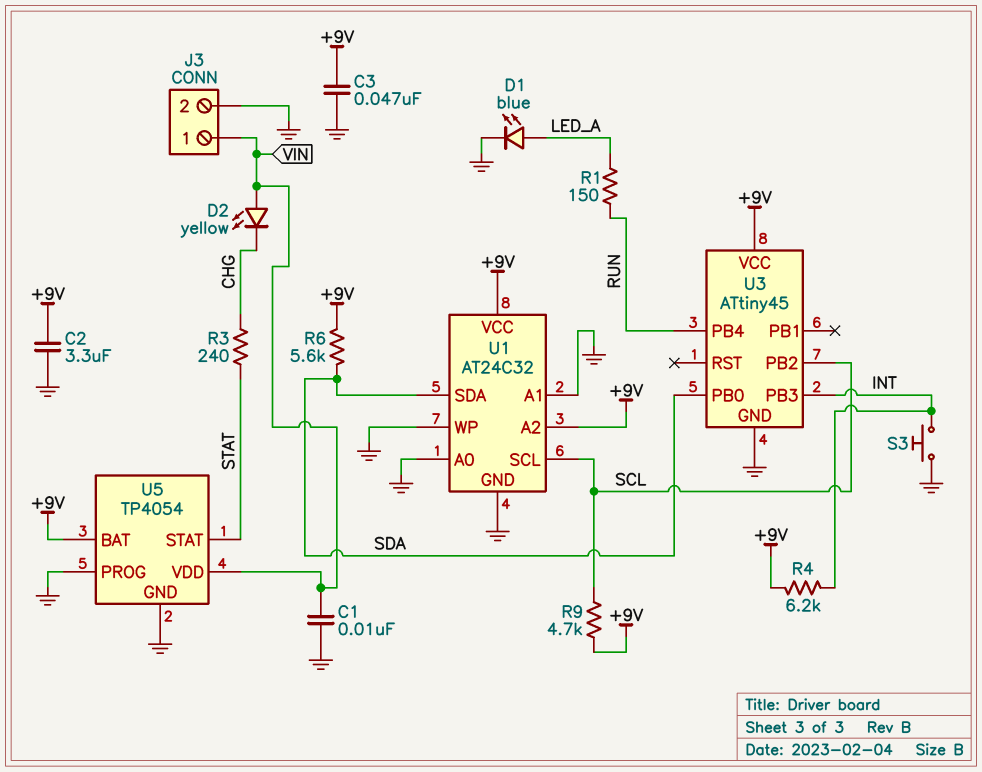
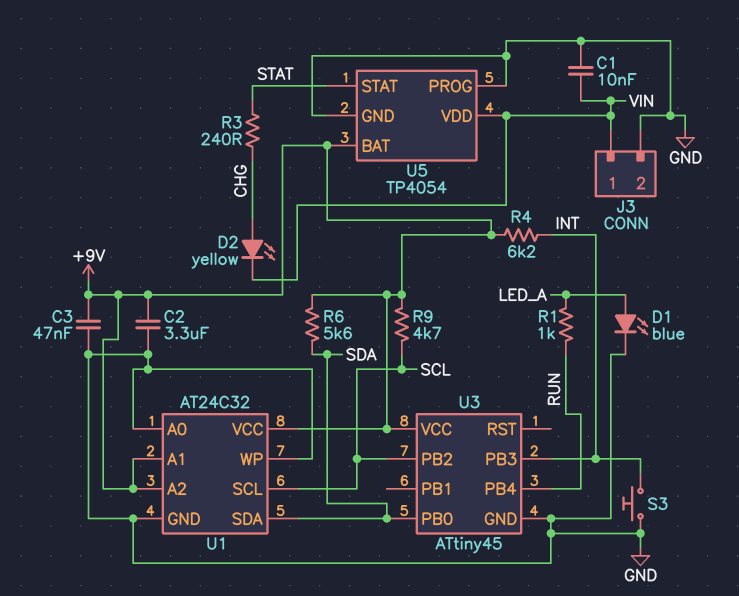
D2: LED yellow (A VIN, K CHG) -> LED yellow (A CHG, K VIN)
R1: 150 (LED_A, RUN) -> 1k (LED_A, RUN)
U1 pin A1: GND -> +9V

